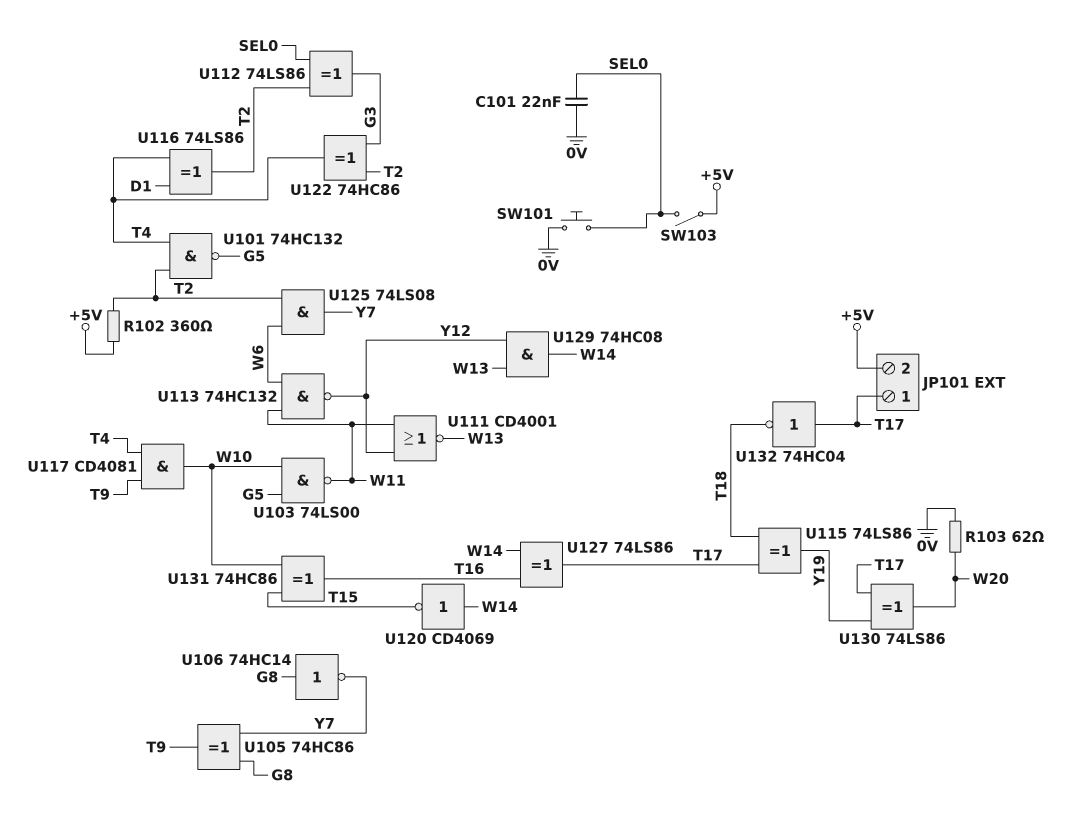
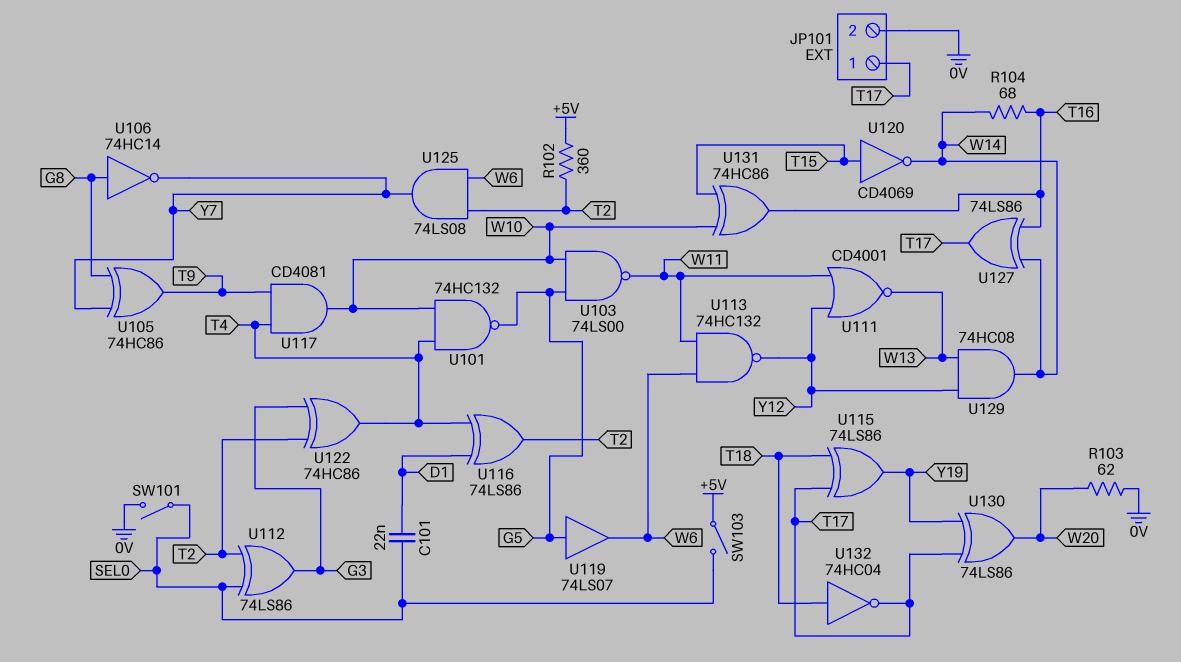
C101: 22nF (0V, SEL0) -> 22nF (D1, SEL0)
JP101 pin 2: +5V -> 0V
R104: none -> 68 (T16, W14)
SW101: button (0V, SEL0) -> switch (0V, SEL0)
U101: NAND 74HC132 (in T2, in T4, out G5) -> NAND 74HC132 (in T4, in W10, out G5)
U119: none -> buffer 74LS07 (in G5, out W6)
U120: NOT CD4069 (in W14, out T15) -> NOT CD4069 (in T15, out W14)
U132: NOT 74HC04 (in T17, out T18) -> NOT 74HC04 (in T18, out T17)

